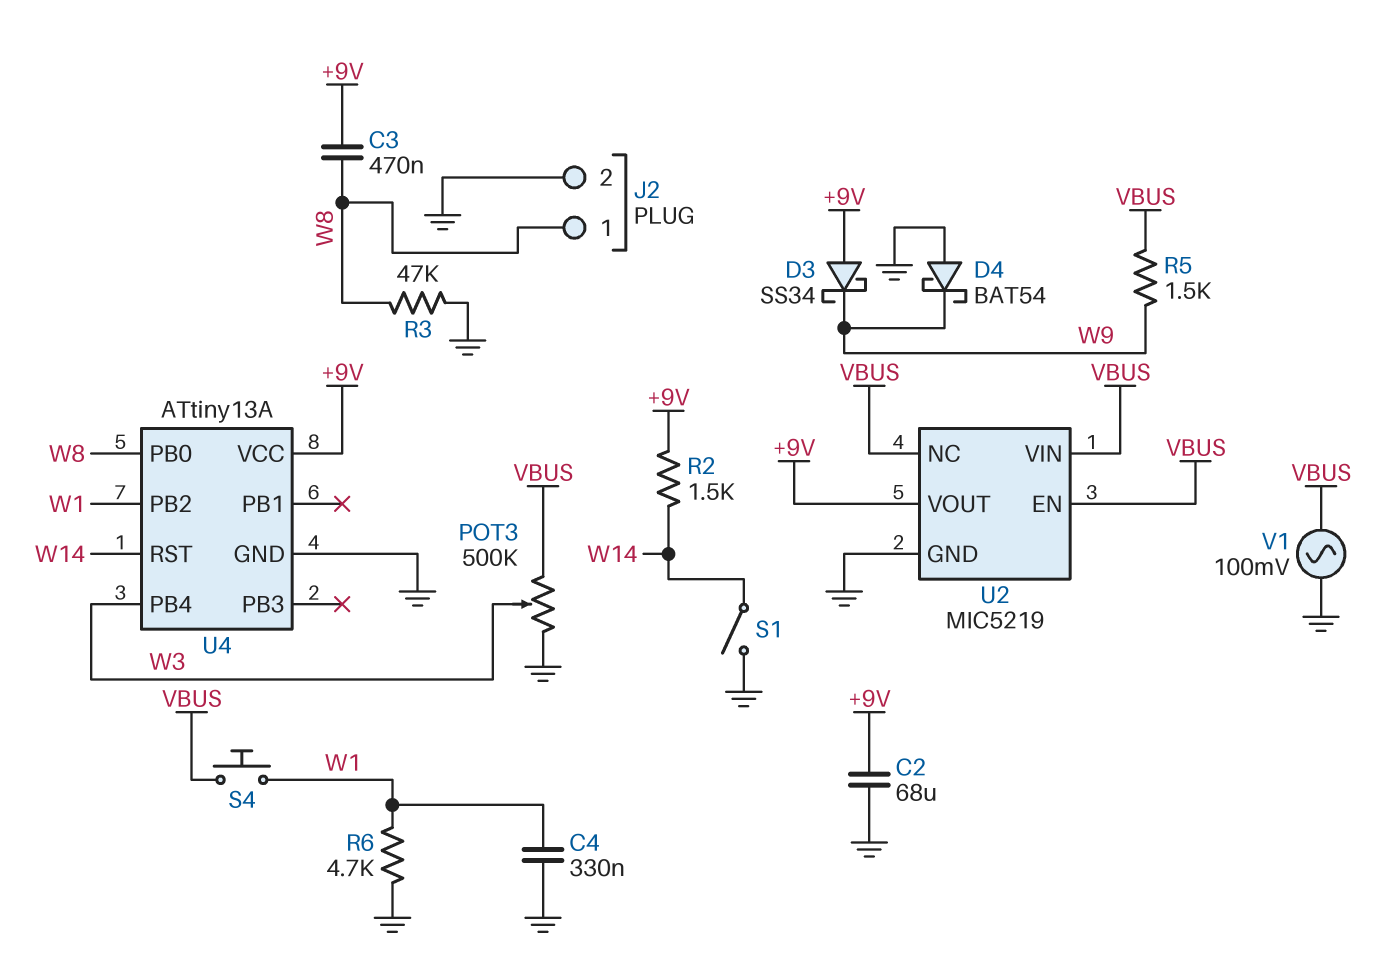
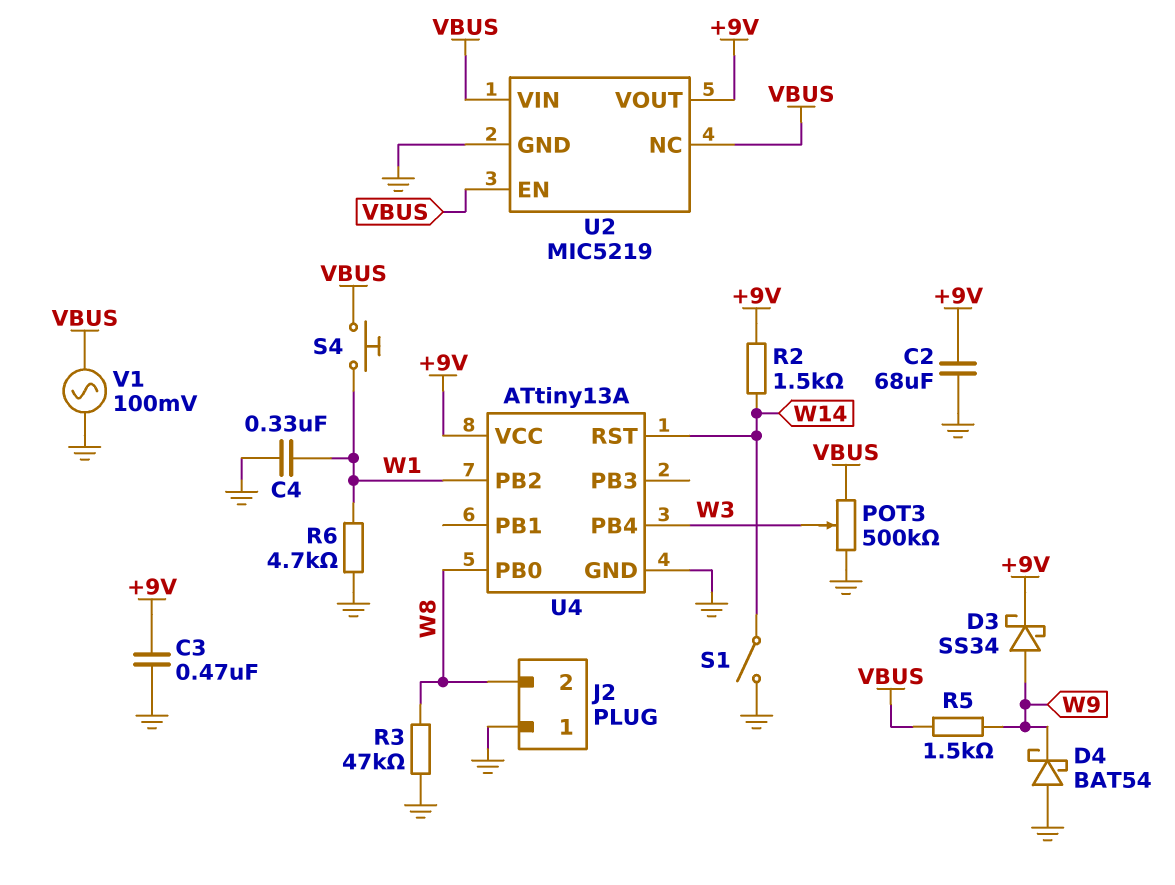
C3: 470nF (+9V, W8) -> 470nF (+9V, GND)
D3: schottky SS34 (A +9V, K W9) -> schottky SS34 (A W9, K +9V)
J2 pin 1: W8 -> GND
J2 pin 2: GND -> W8

